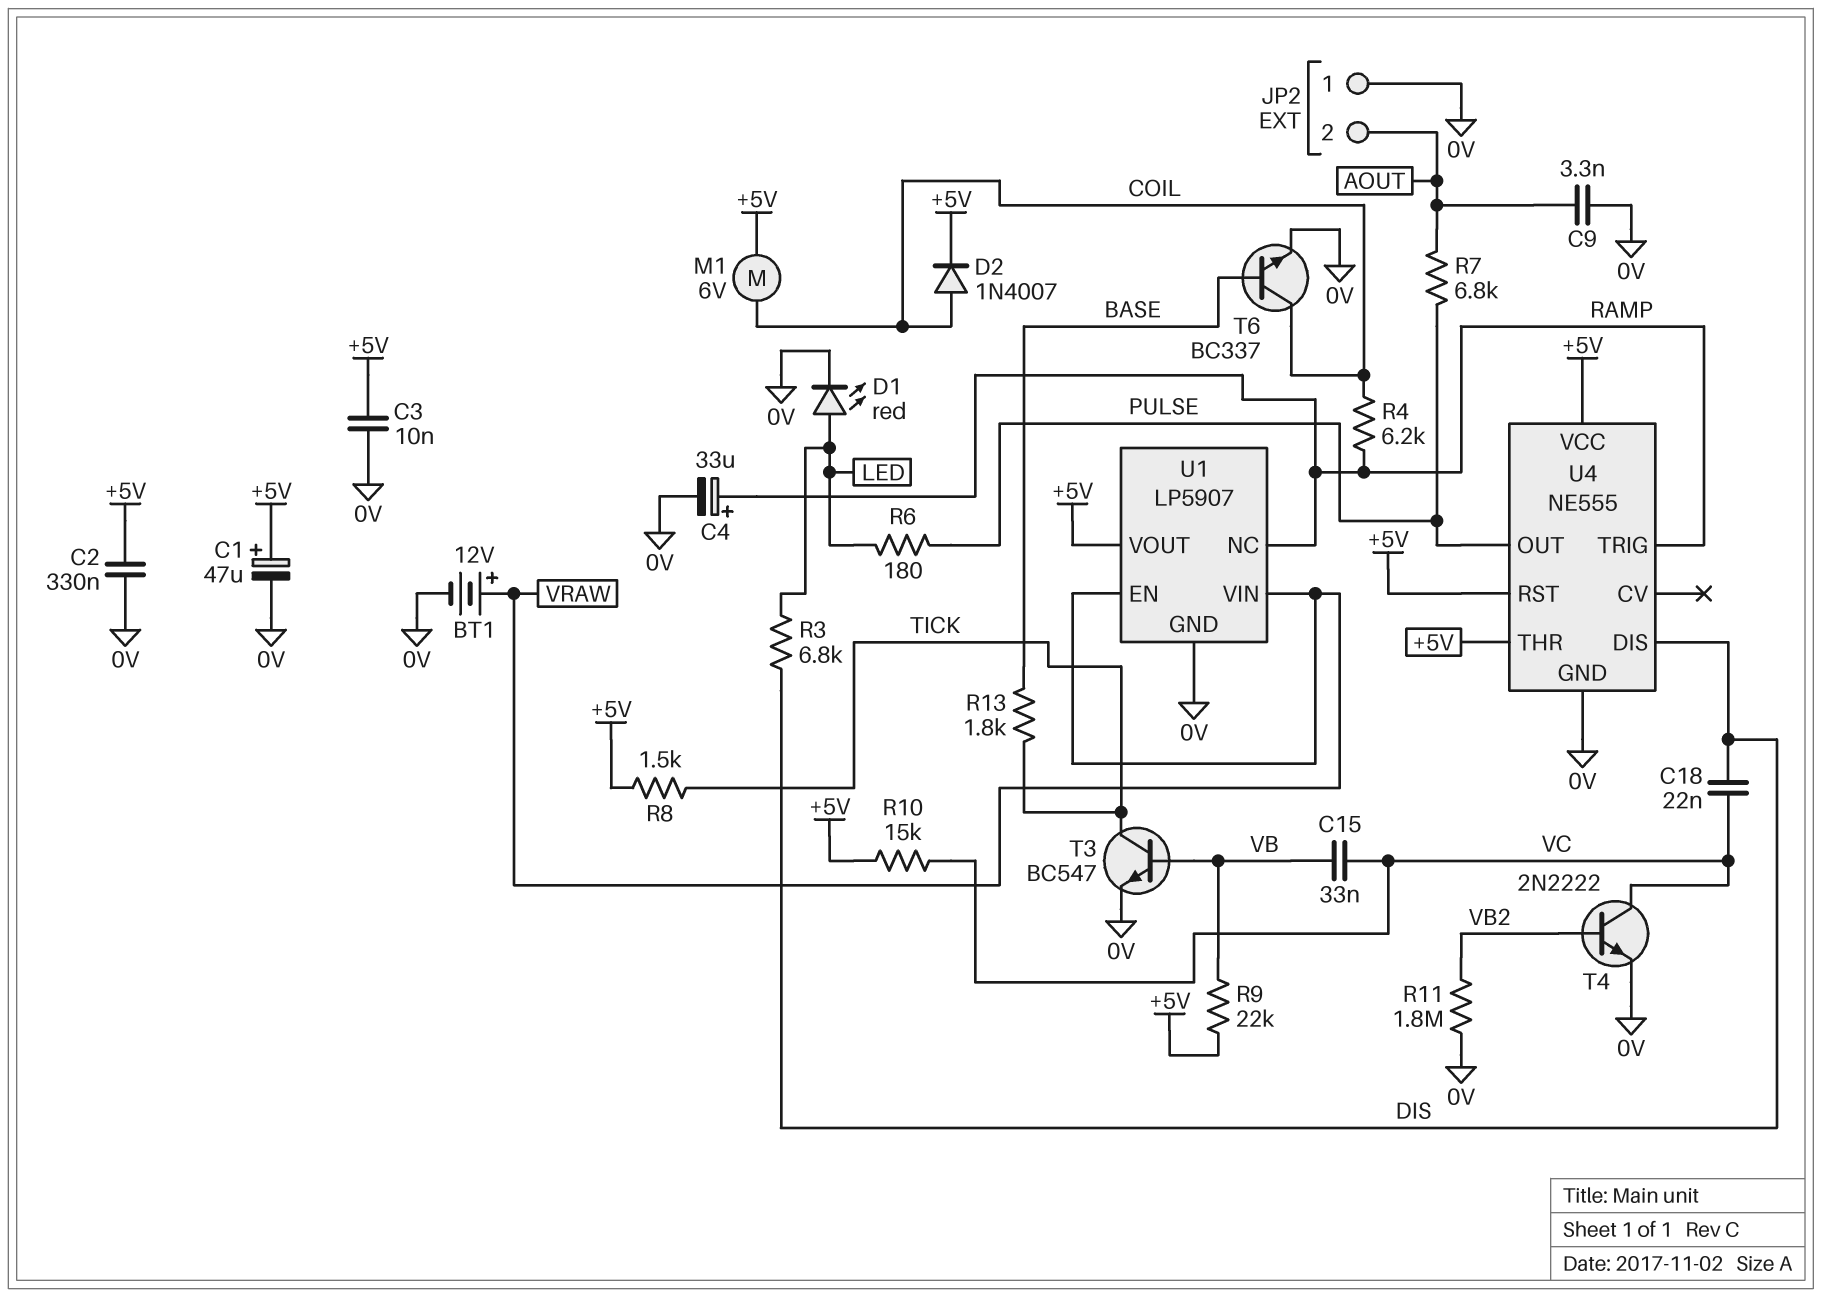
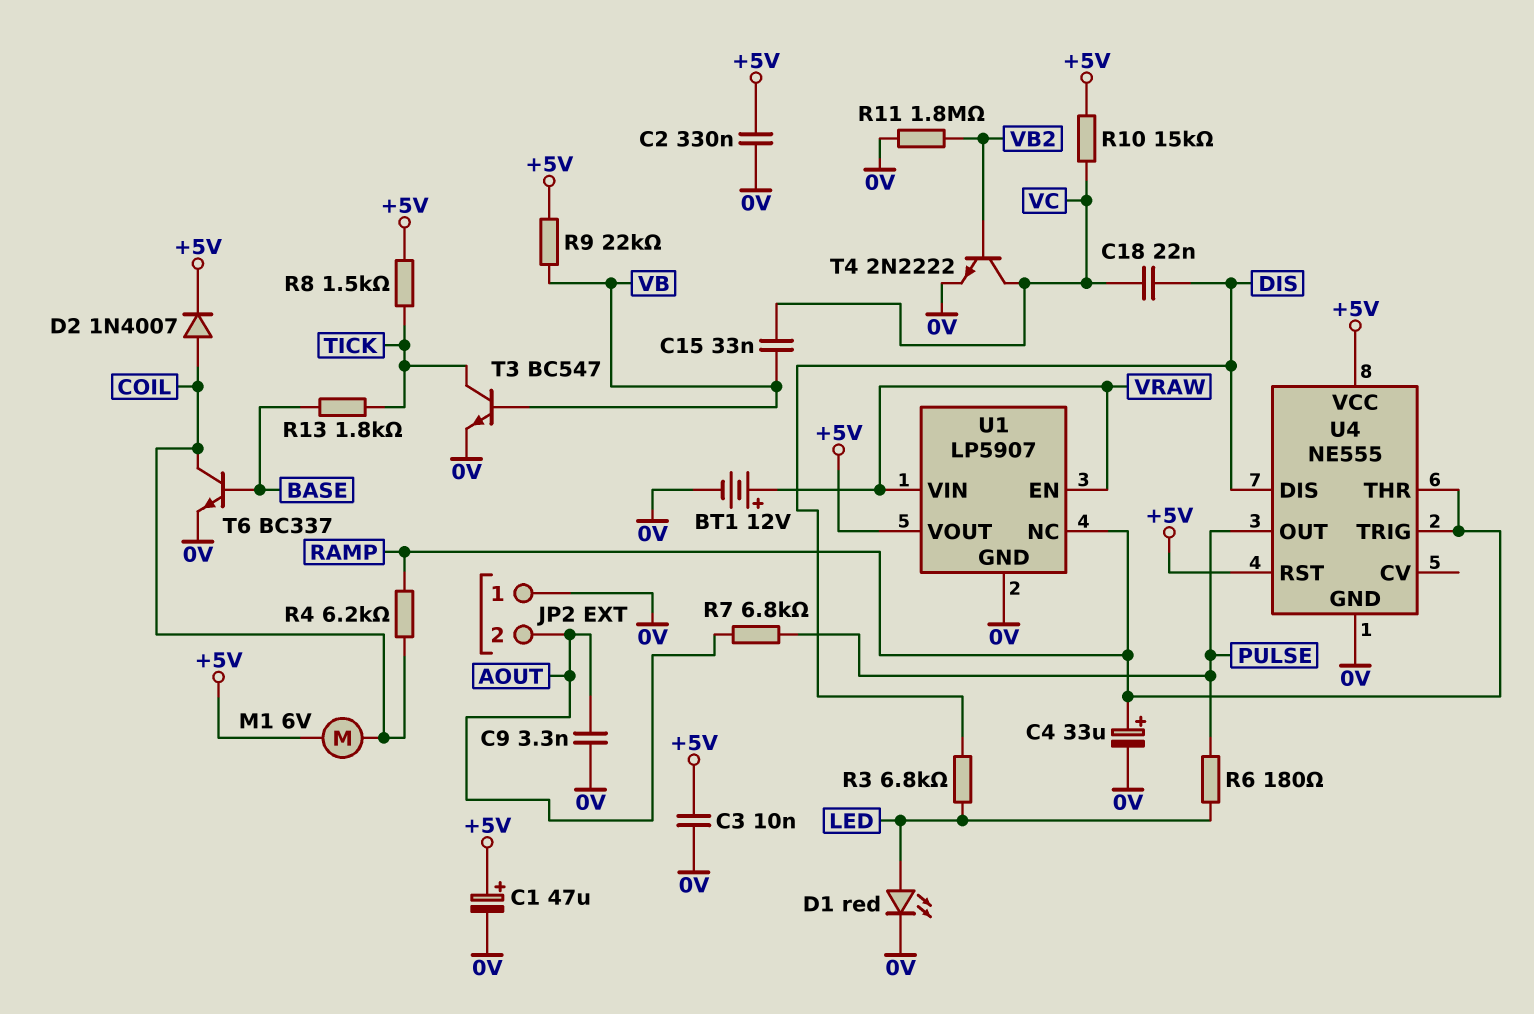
U4 pin THR: +5V -> RAMP

